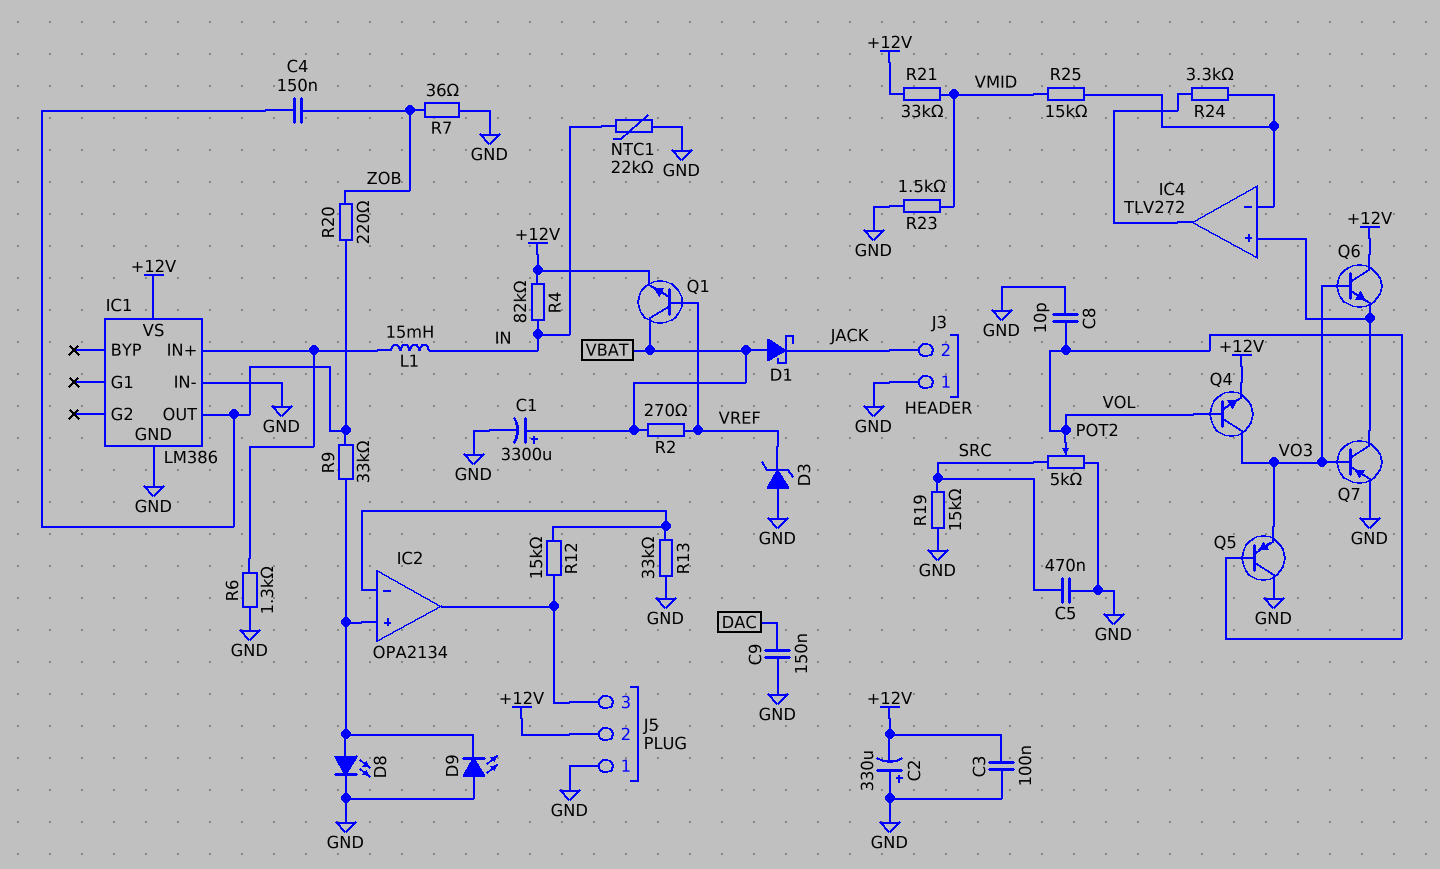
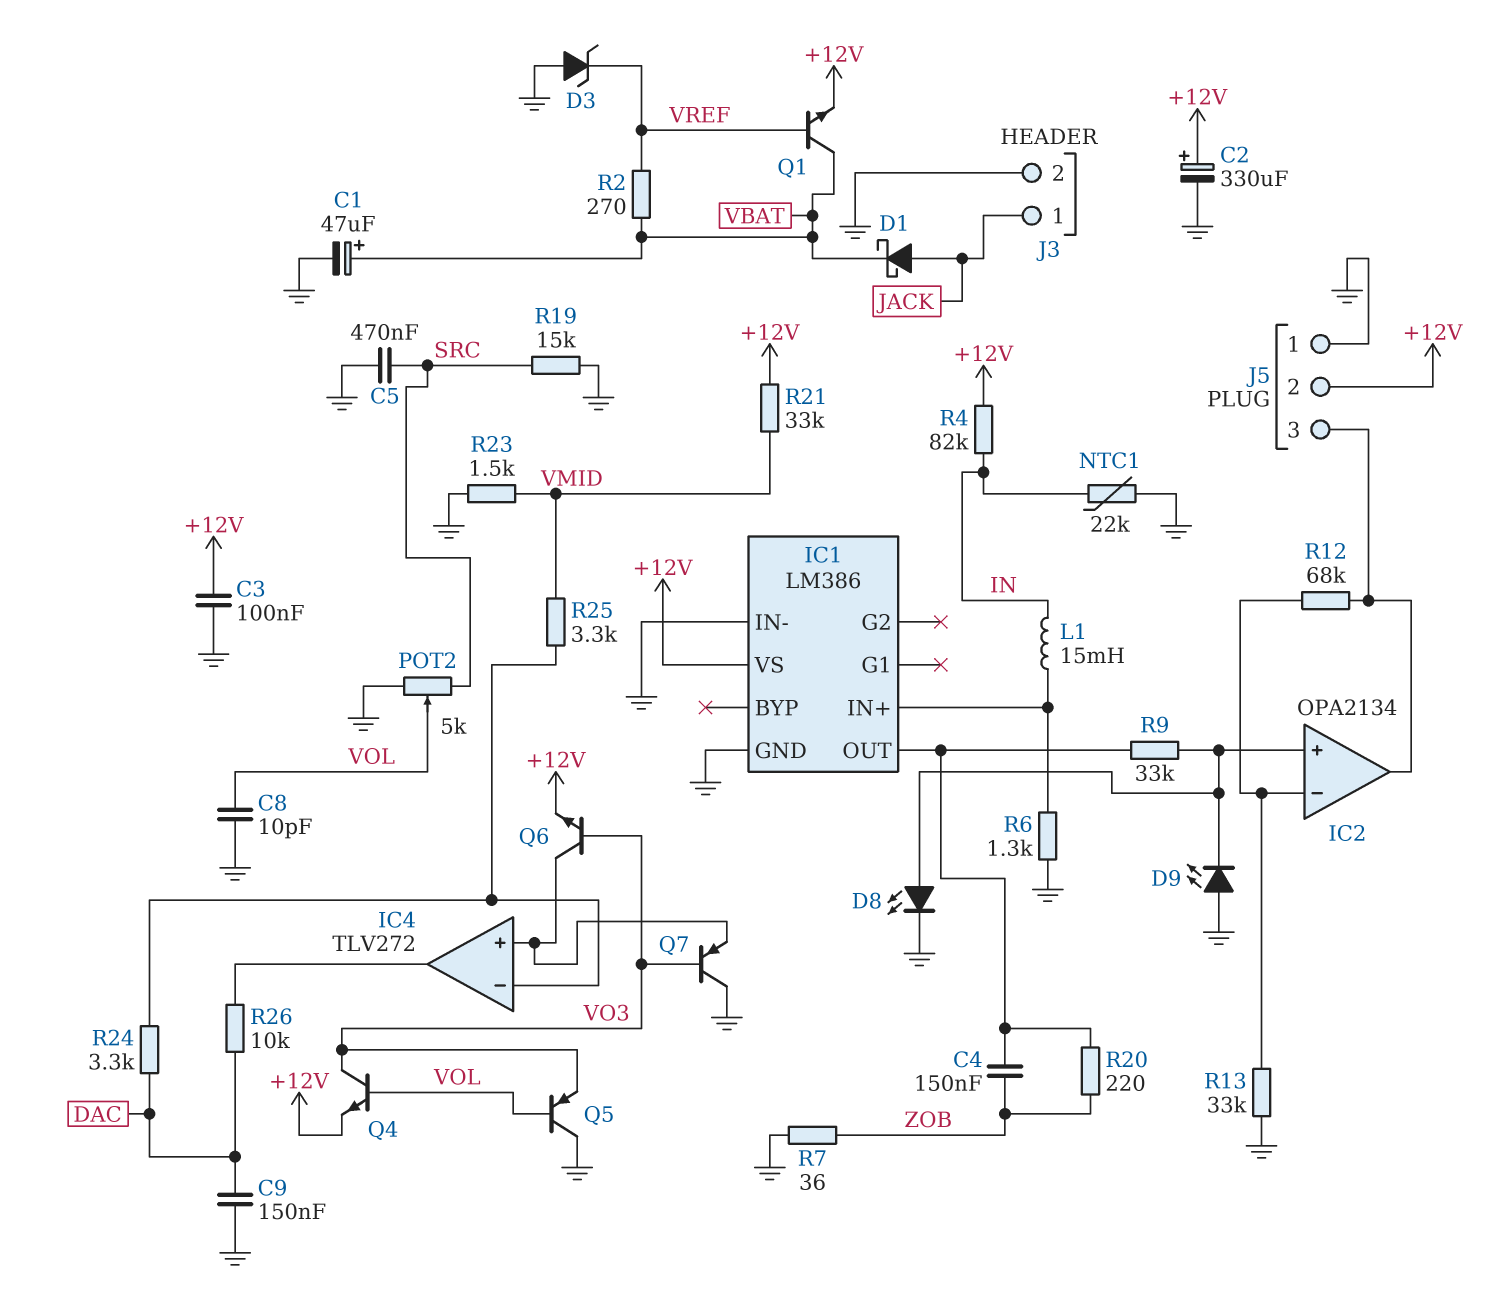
C1: 3300uF (plus VBAT, minus GND) -> 47uF (plus VBAT, minus GND)
C2: 330uF (plus GND, minus +12V) -> 330uF (plus +12V, minus GND)
D1: schottky (A VBAT, K JACK) -> schottky (A JACK, K VBAT)
J3 pin 1: GND -> JACK
J3 pin 2: JACK -> GND
Q6: NPN (B VO3, C +12V, E IC4/in+) -> NPN (B VO3, C IC4/in+, E +12V)
Q7: PNP (B VO3, C IC4/in+, E GND) -> PNP (B VO3, C GND, E IC4/in+)
R12: 15k (IC2/in-, IC2/out) -> 68k (IC2/in-, IC2/out)
R24: 3.3k (IC4/in-, IC4/out) -> 3.3k (DAC, IC4/in-)
R25: 15k (IC4/in-, VMID) -> 3.3k (IC4/in-, VMID)
R26: none -> 10k (DAC, IC4/out)

